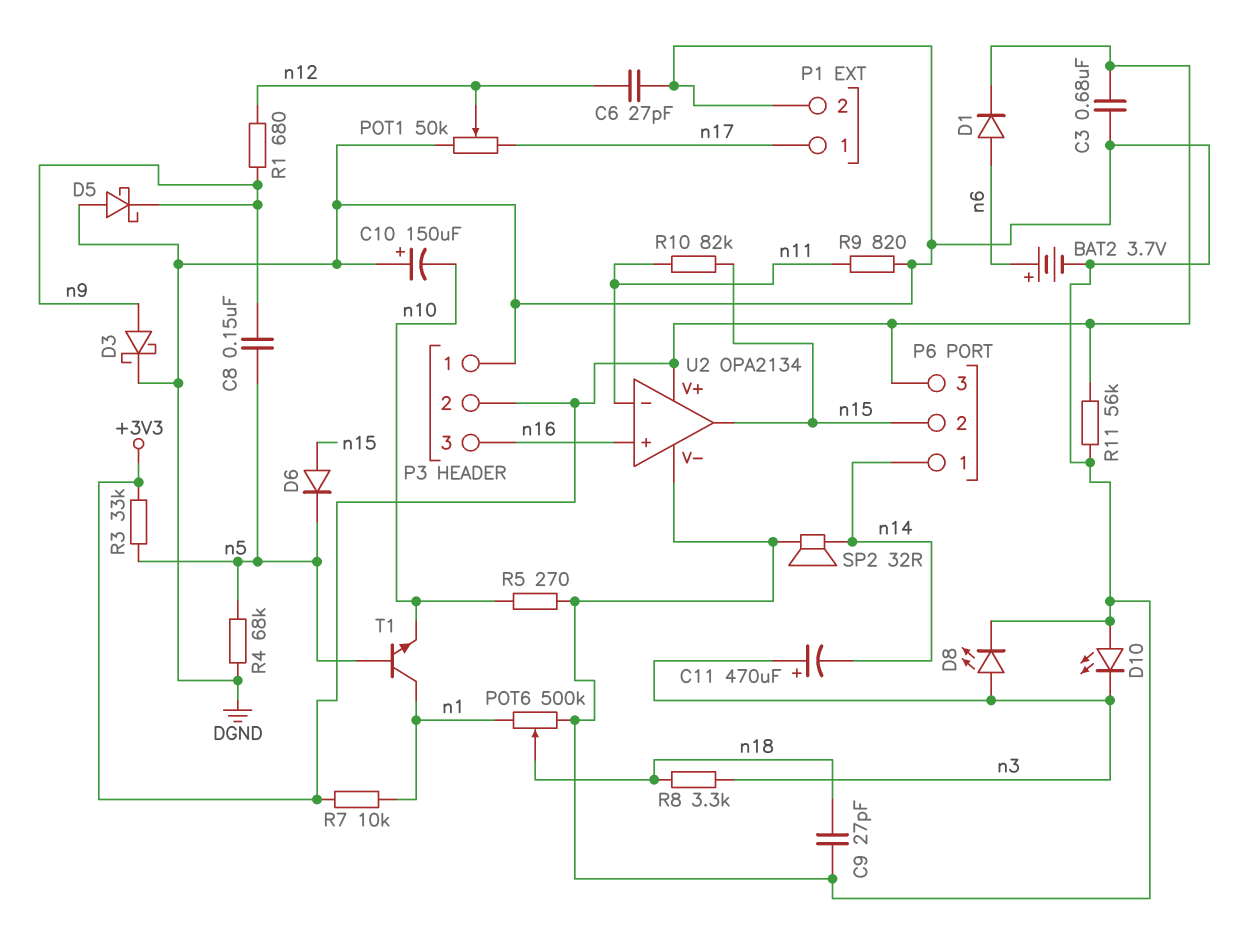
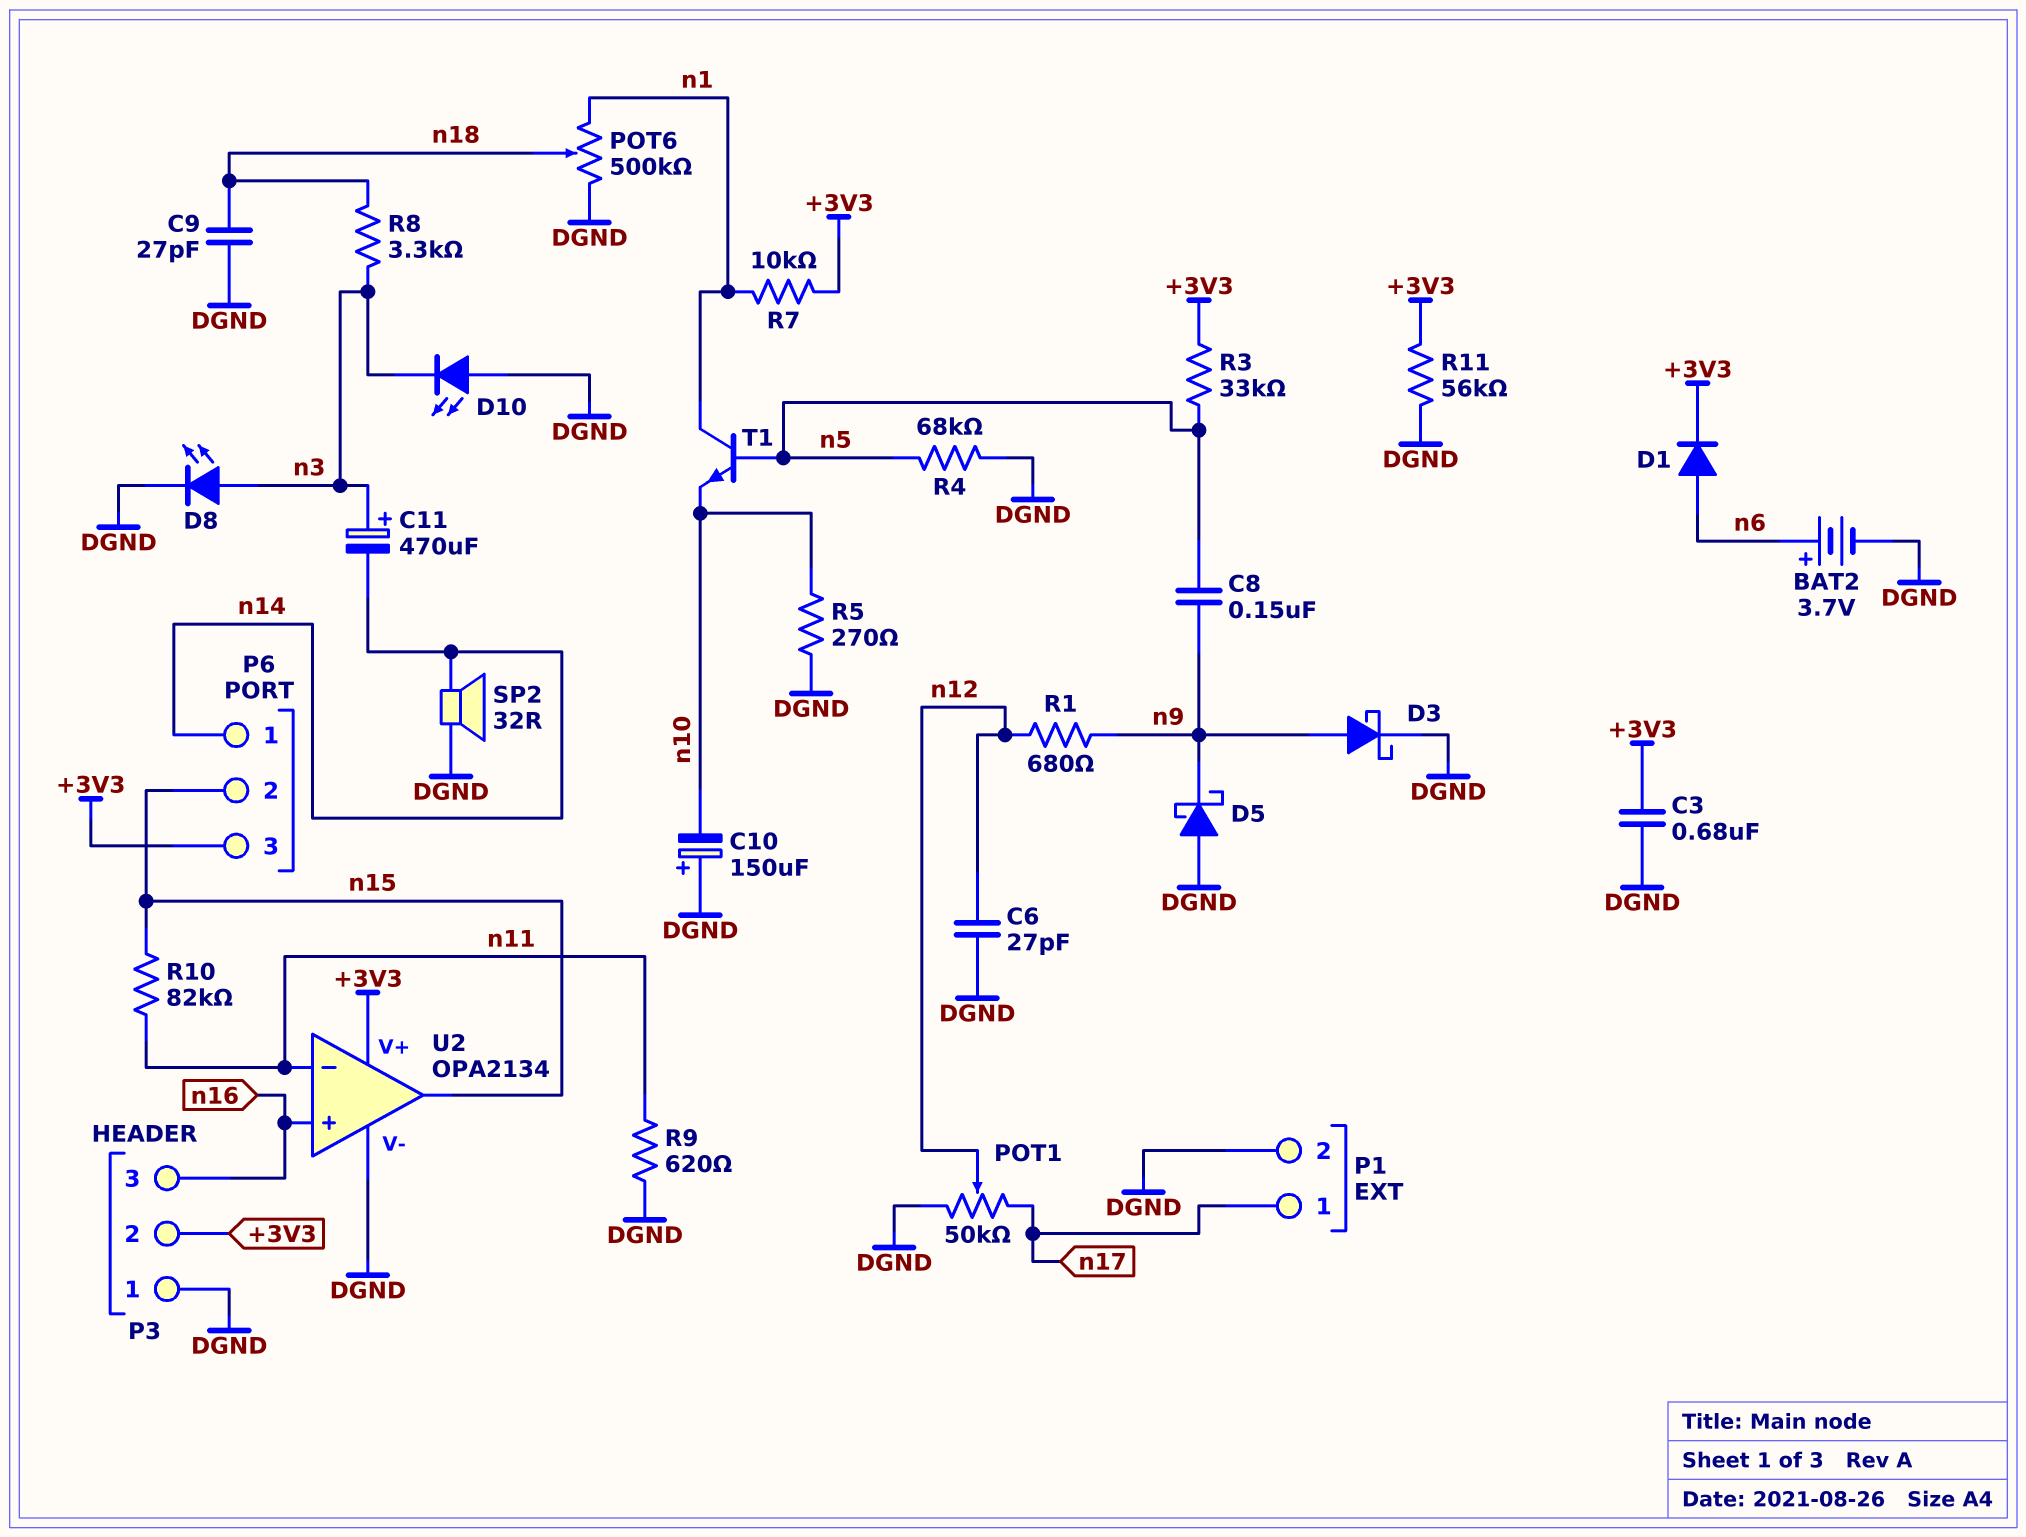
D6: diode (A n15, K n5) -> none
R9: 820 (DGND, n11) -> 620 (DGND, n11)

